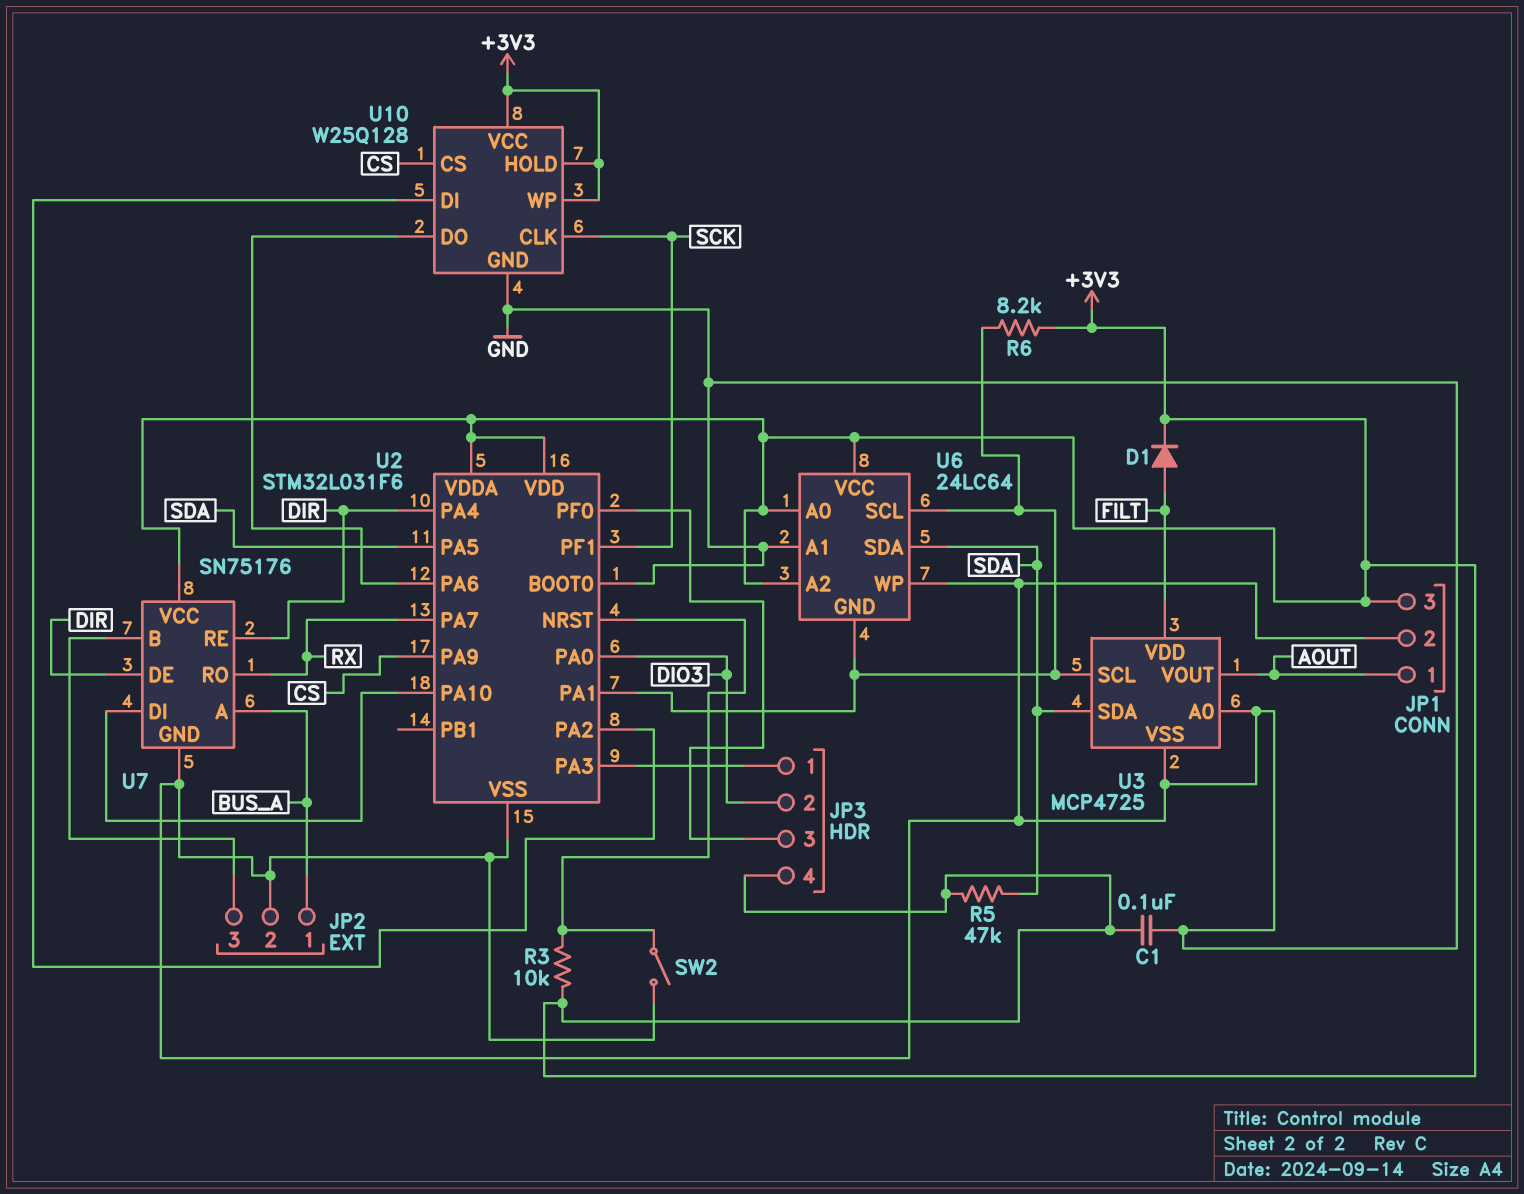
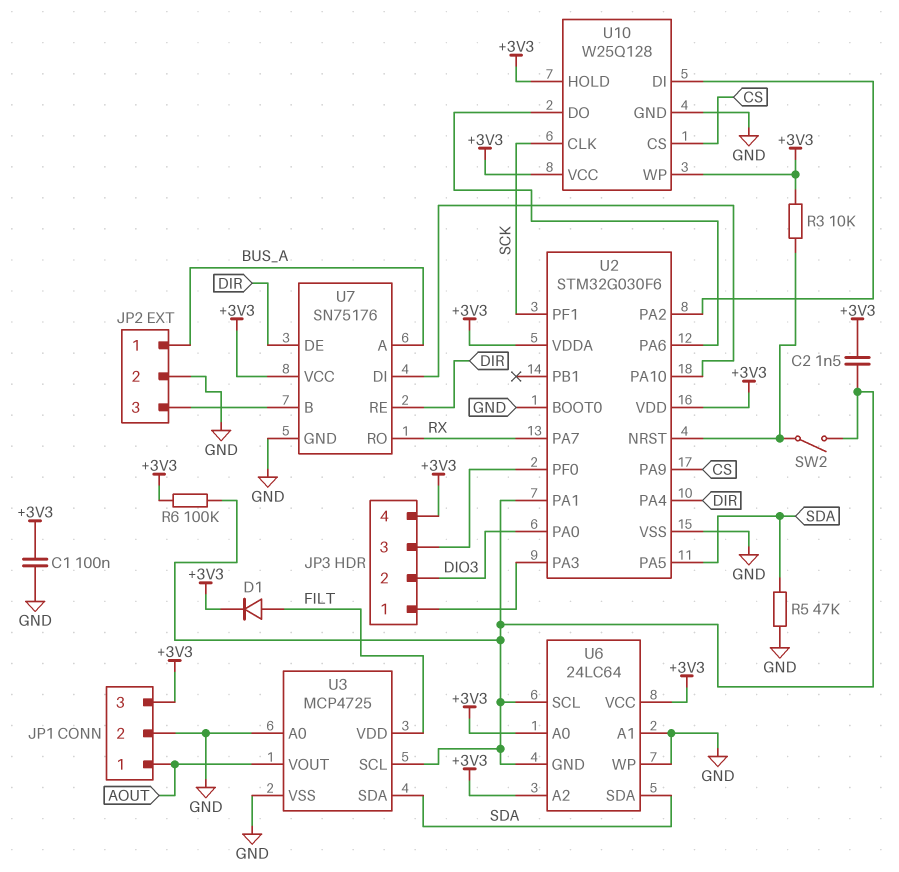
C2: none -> 1.5nF (+3V3, U2/PA1)
R5: 47k (+3V3, SDA) -> 47k (GND, SDA)
R6: 8.2k (+3V3, U2/PA1) -> 100k (+3V3, U2/PA1)
SW2: switch (GND, U2/NRST) -> switch (U2/NRST, U2/PA1)
U2: STM32L031F6 -> STM32G030F6

